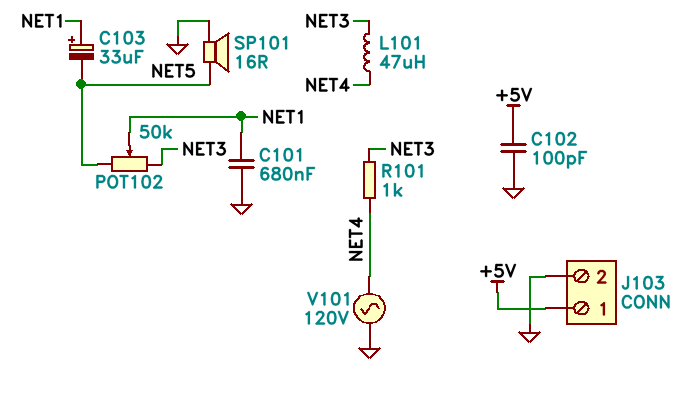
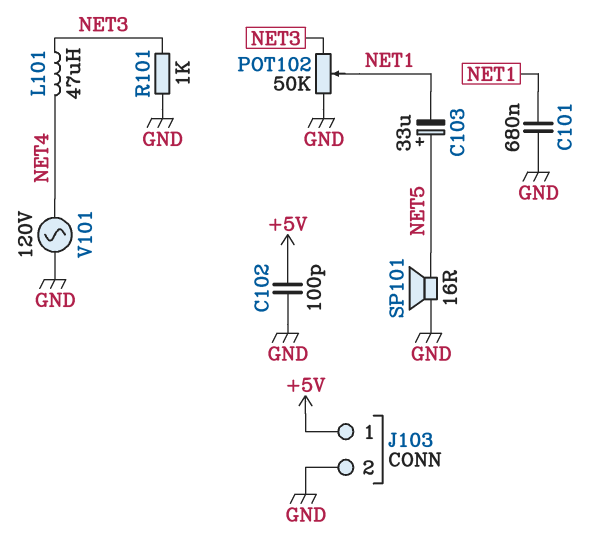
C103: 33uF (plus NET1, minus NET5) -> 33uF (plus NET5, minus NET1)
POT102: 50k (NET3, NET5, wiper NET1) -> 50k (GND, NET3, wiper NET1)
R101: 1k (NET3, NET4) -> 1k (GND, NET3)

